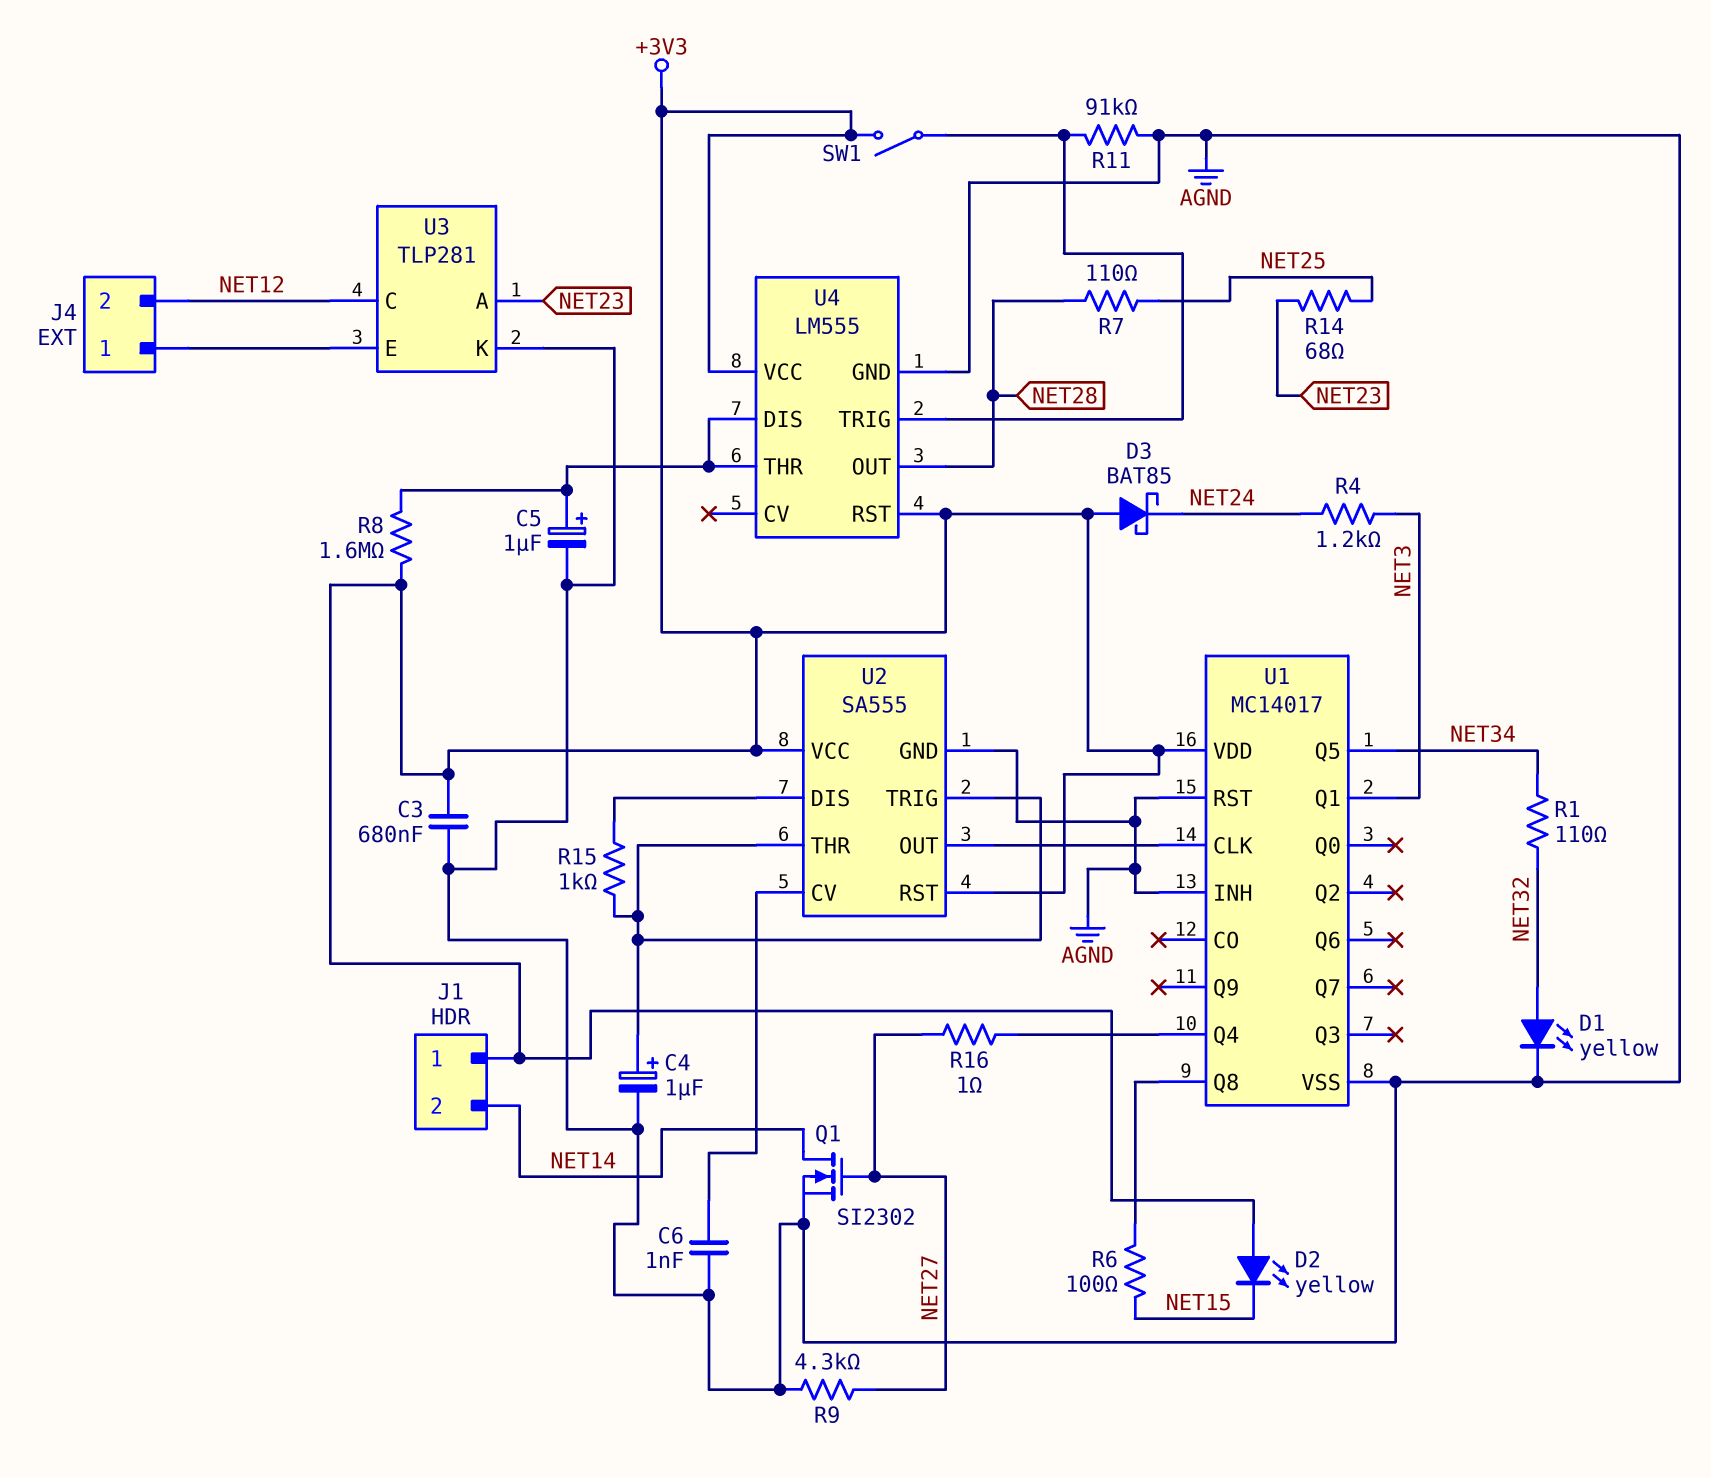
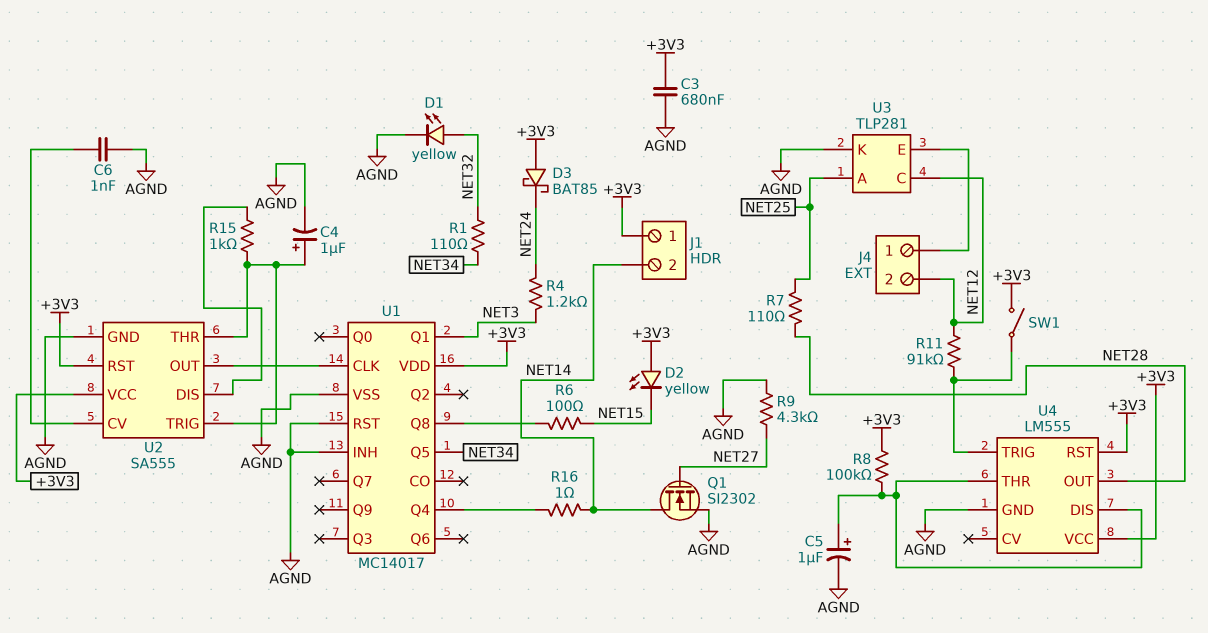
R8: 1.6M (+3V3, U4/DIS) -> 100k (+3V3, U4/DIS)
R11: 91k (AGND, U4/TRIG) -> 91k (NET12, U4/TRIG)
R14: 68 (NET23, NET25) -> none
R16: 1 (NET27, U1/Q4) -> 1 (NET14, U1/Q4)
U3 pin A: NET23 -> NET25

